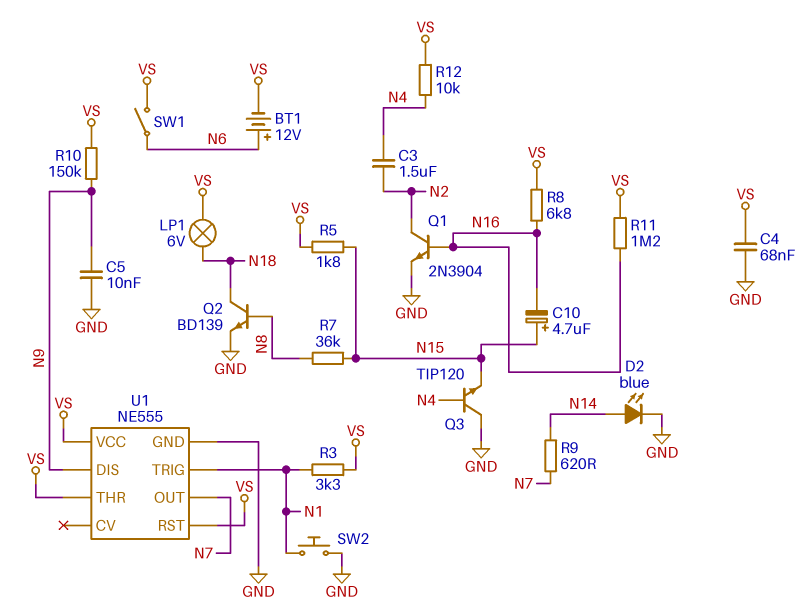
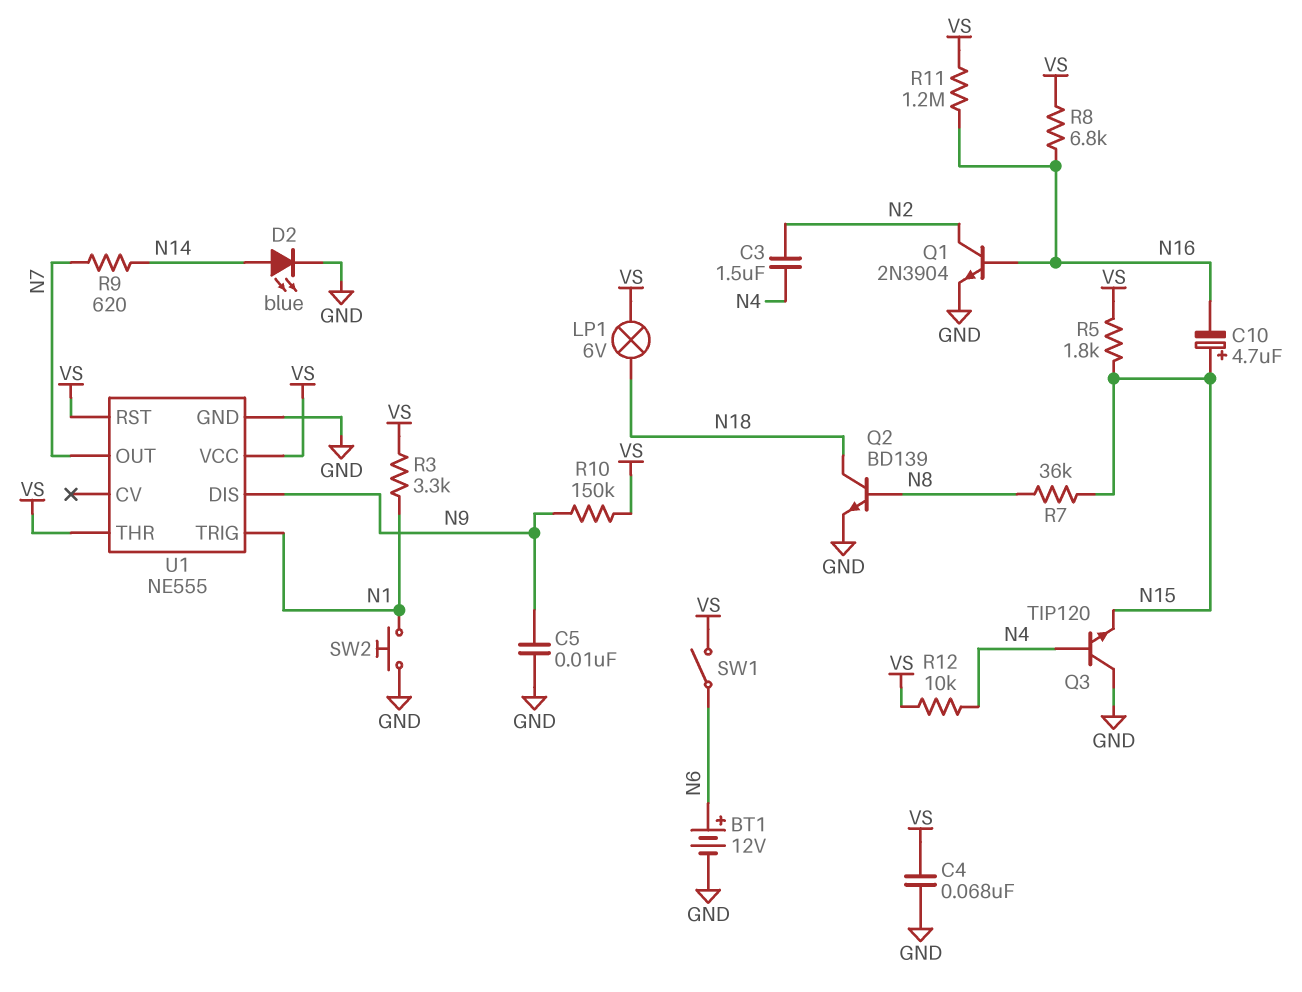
BT1: 12V (plus N6, minus VS) -> 12V (plus N6, minus GND)

